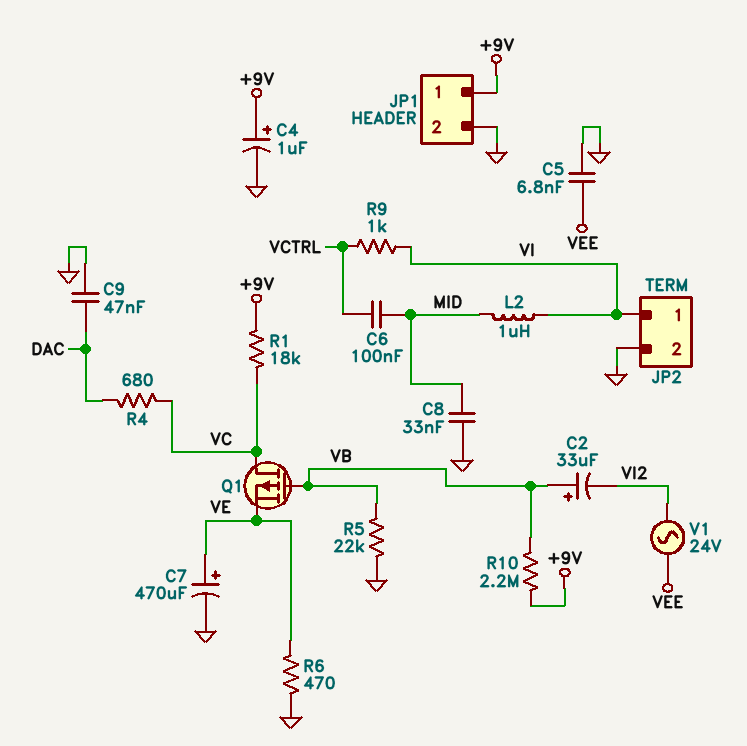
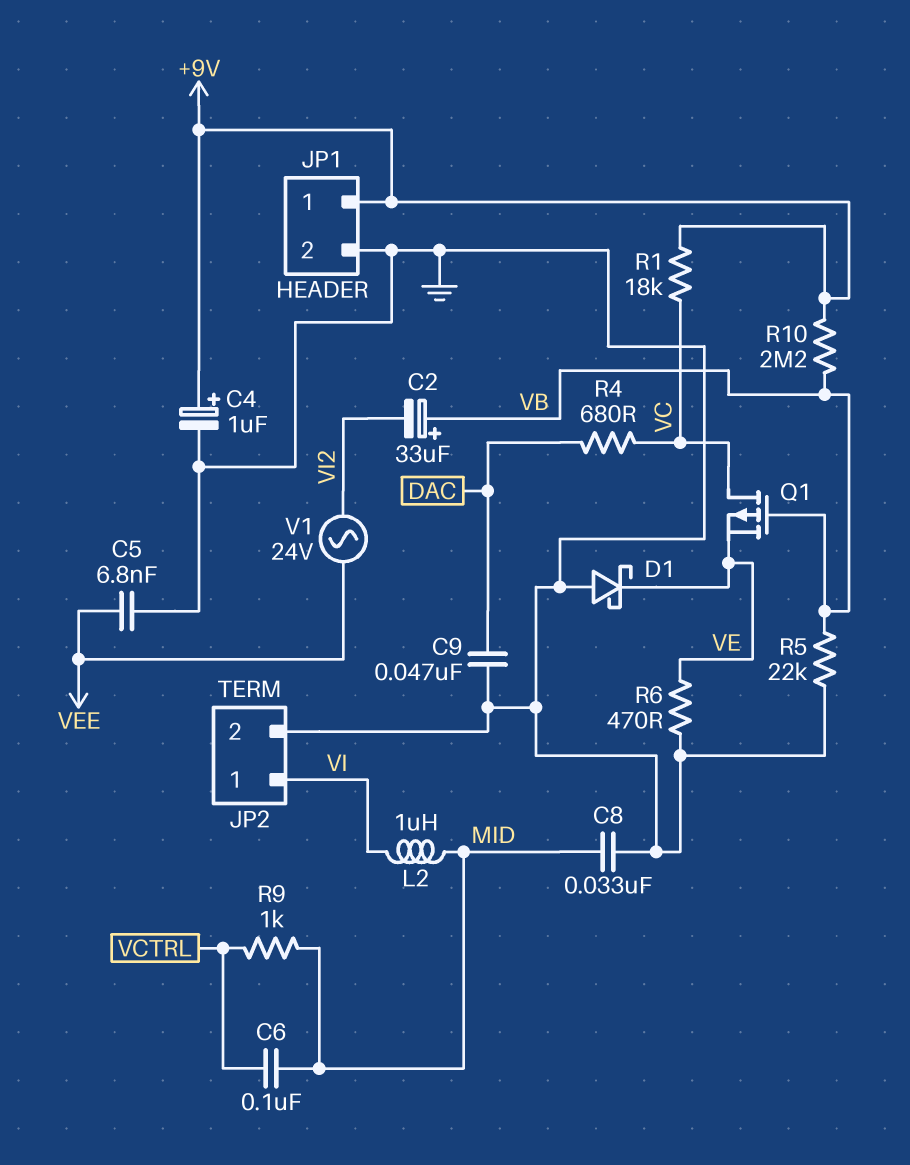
C7: 470uF (plus VE, minus GND) -> none
D1: none -> schottky (A GND, K VE)
R9: 1k (VCTRL, VI) -> 1k (MID, VCTRL)

